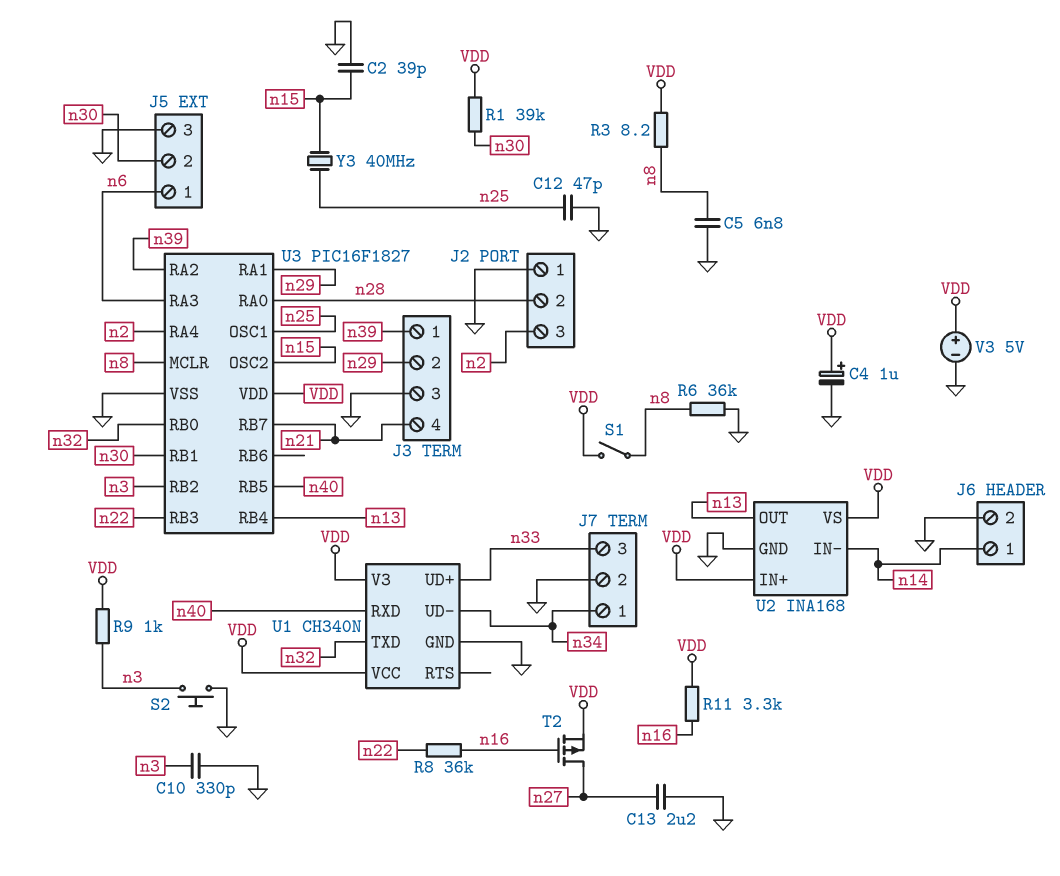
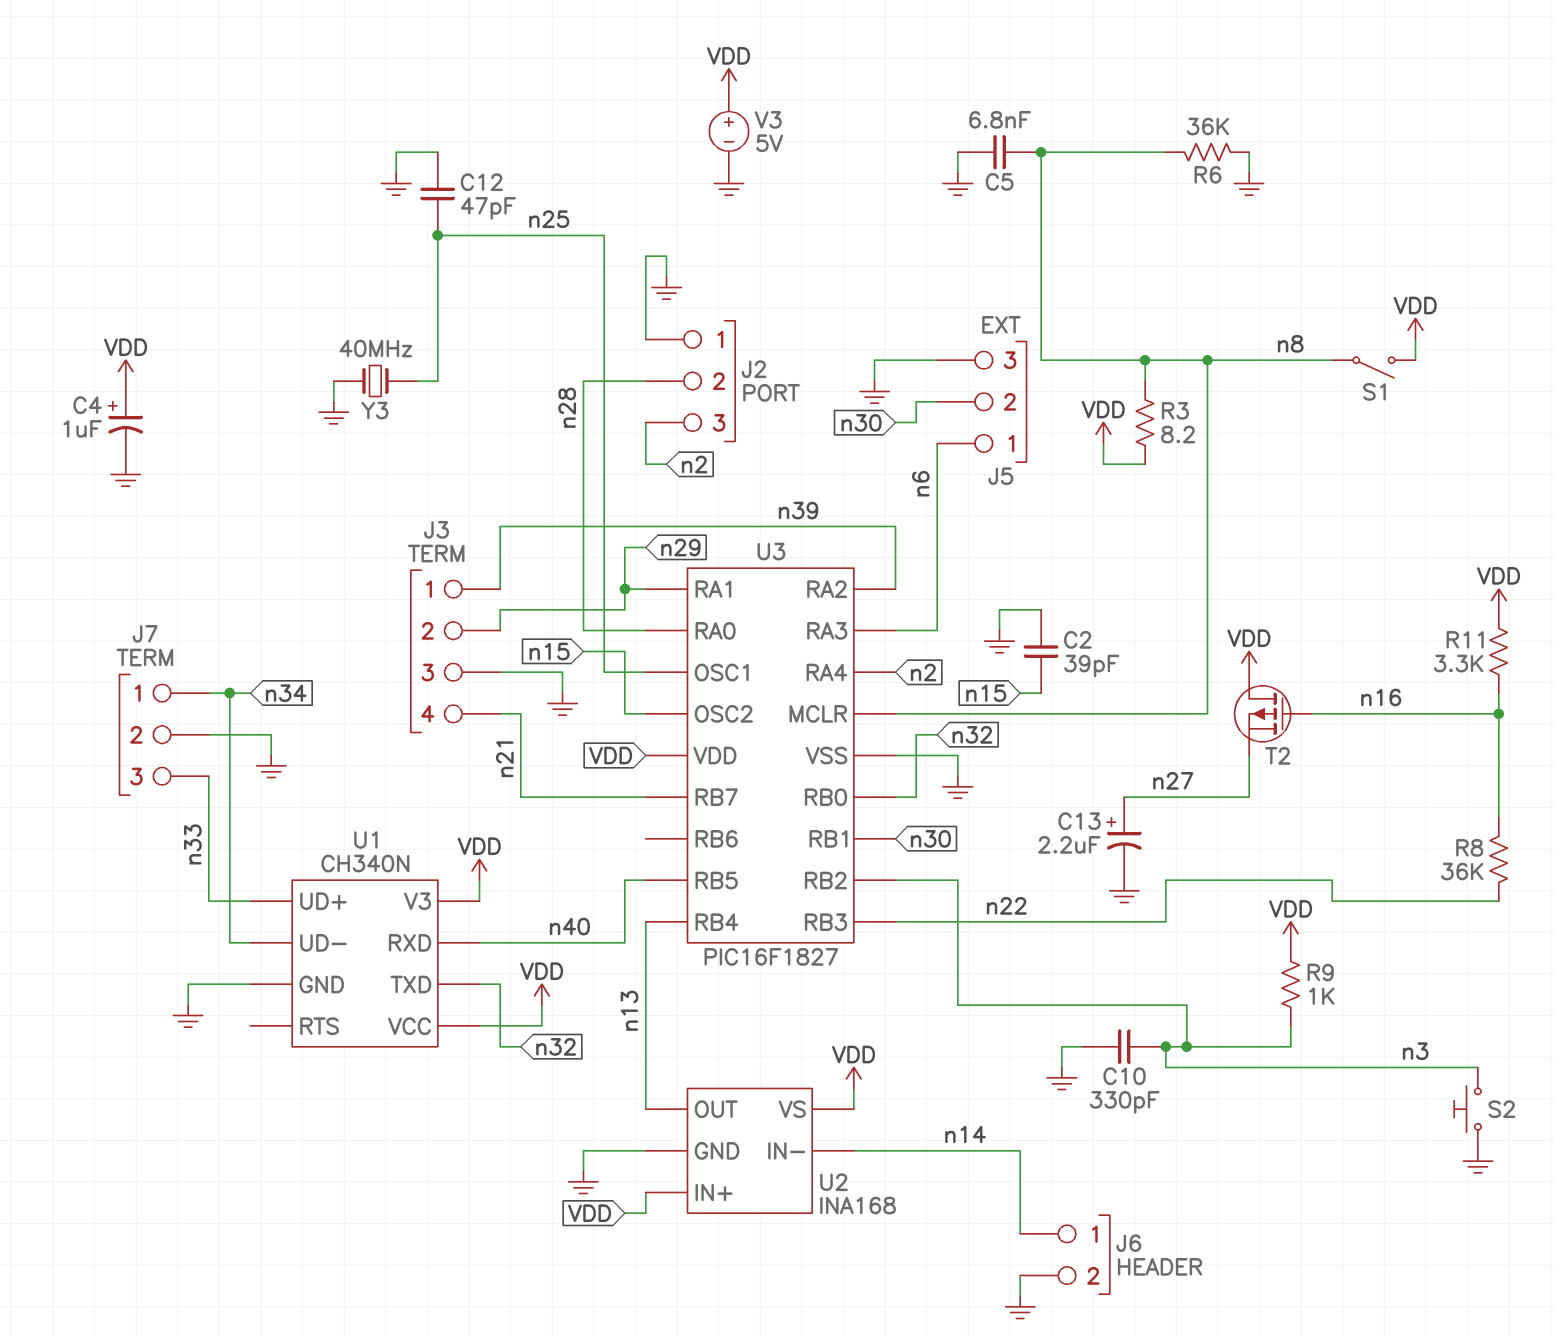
C13: 2.2uF (GND, n27) -> 2.2uF (plus n27, minus GND)
R1: 39k (VDD, n30) -> none
T2: PMOS (G n16, D n27, S VDD) -> PMOS (G n16, D VDD, S n27)
Y3: 40MHz (n15, n25) -> 40MHz (GND, n25)

